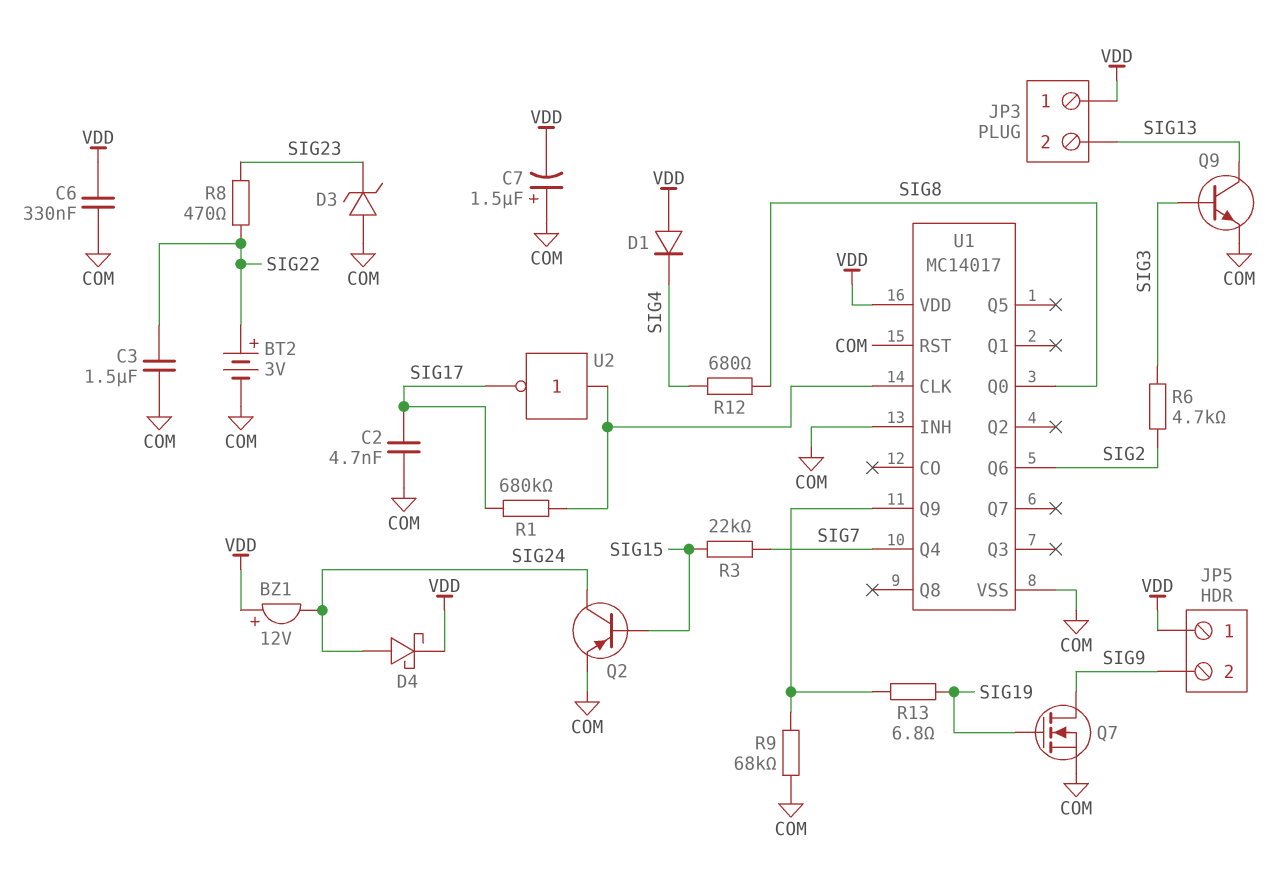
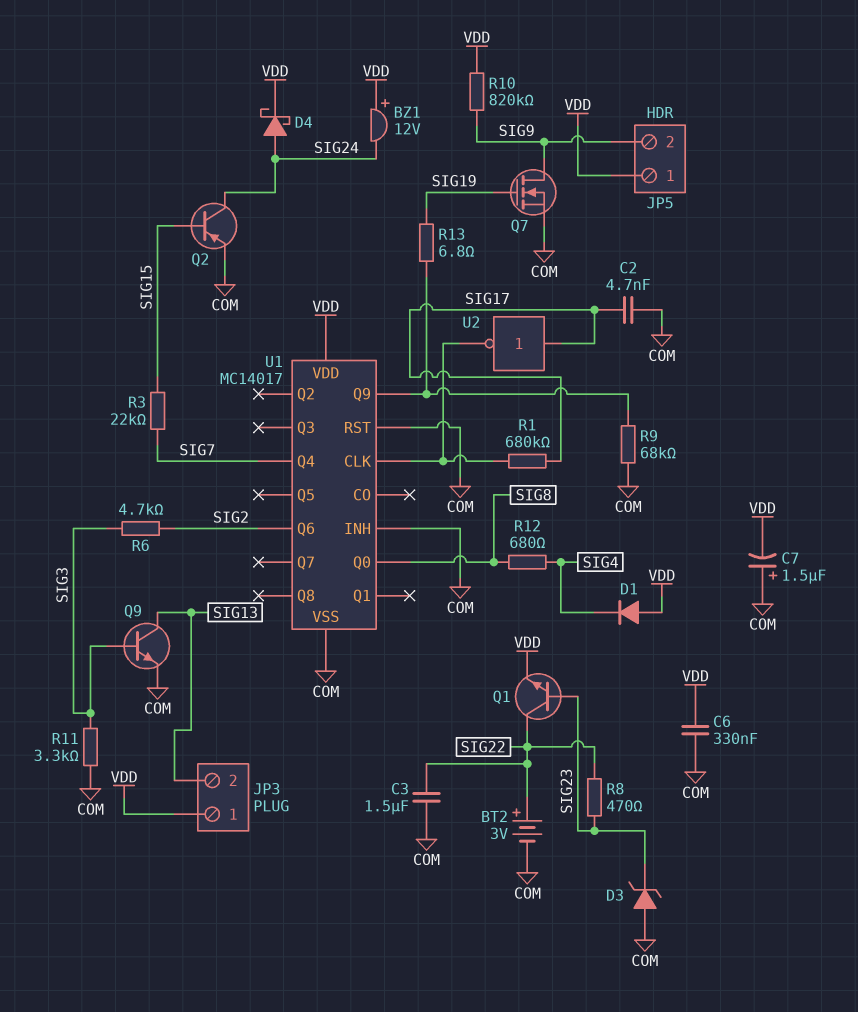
Q1: none -> NPN (B SIG23, C SIG22, E VDD)
R10: none -> 820k (SIG9, VDD)
R11: none -> 3.3k (COM, SIG3)
U2: NOT (in U1/CLK, out SIG17) -> NOT (in SIG17, out U1/CLK)

